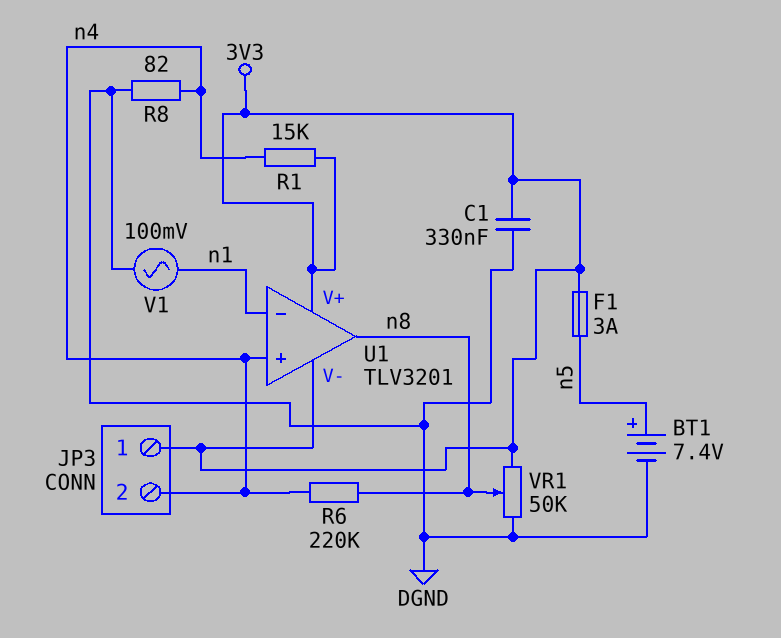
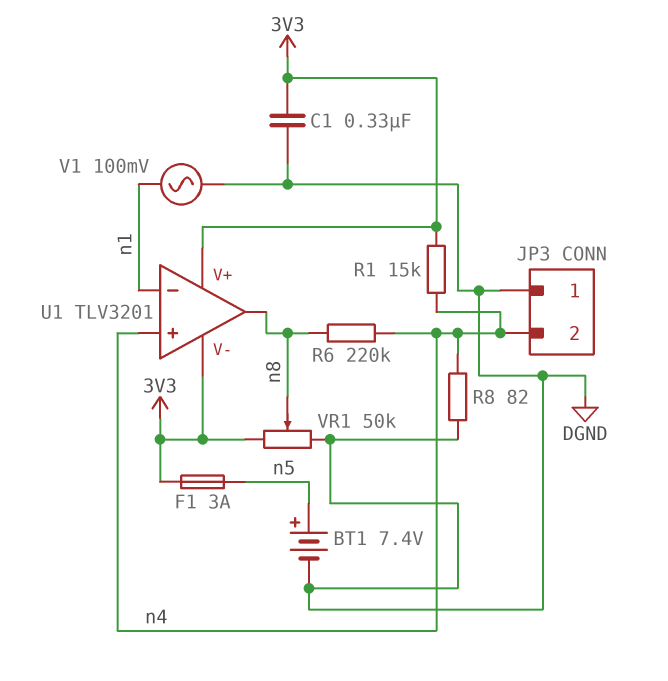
JP3 pin 1: 3V3 -> DGND

